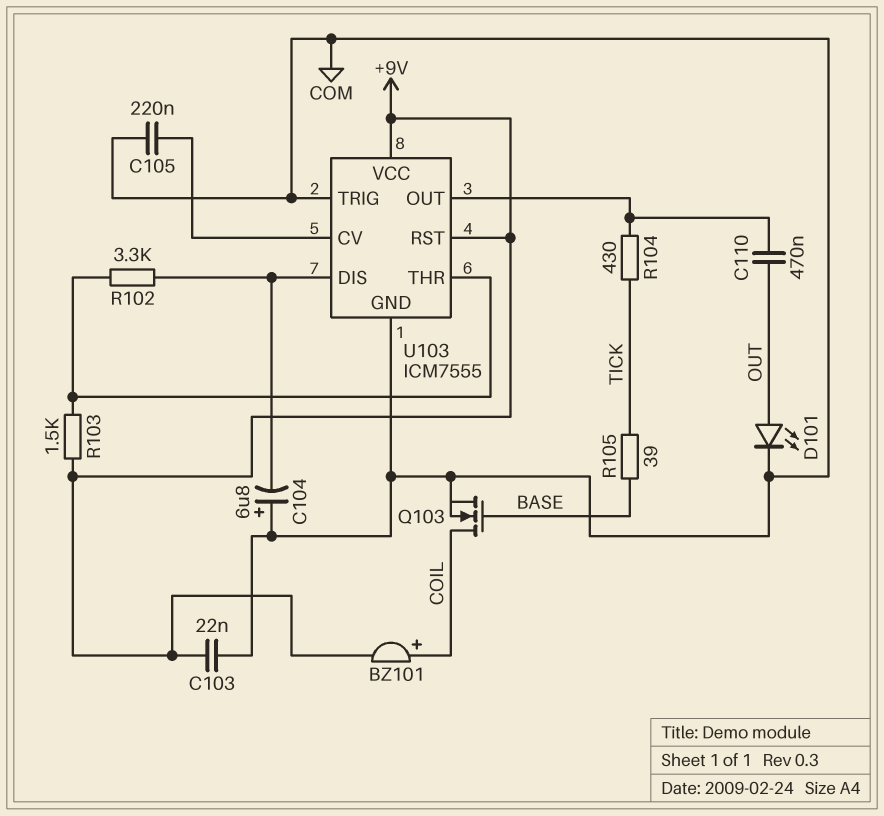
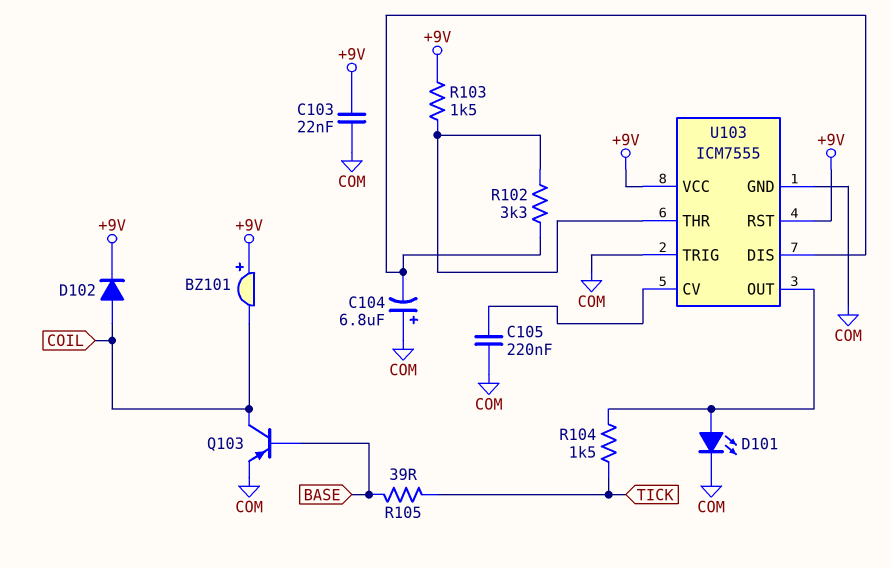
BZ101: buzzer (plus COIL, minus +9V) -> buzzer (plus +9V, minus COIL)
C110: 470nF (OUT, U103/OUT) -> none
D101: LED (A OUT, K COM) -> LED (A U103/OUT, K COM)
D102: none -> diode (A COIL, K +9V)
Q103: NMOS (G BASE, D COIL, S COM) -> PNP (B BASE, C COIL, E COM)
R104: 430 (TICK, U103/OUT) -> 1.5k (TICK, U103/OUT)

